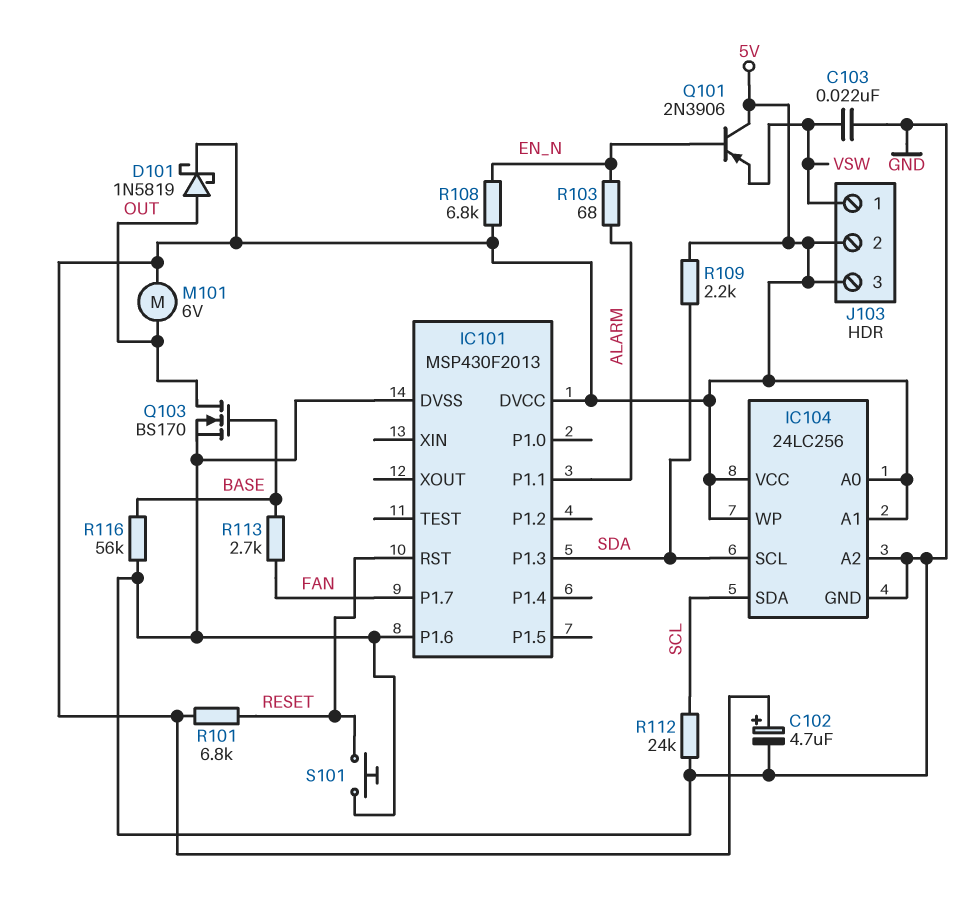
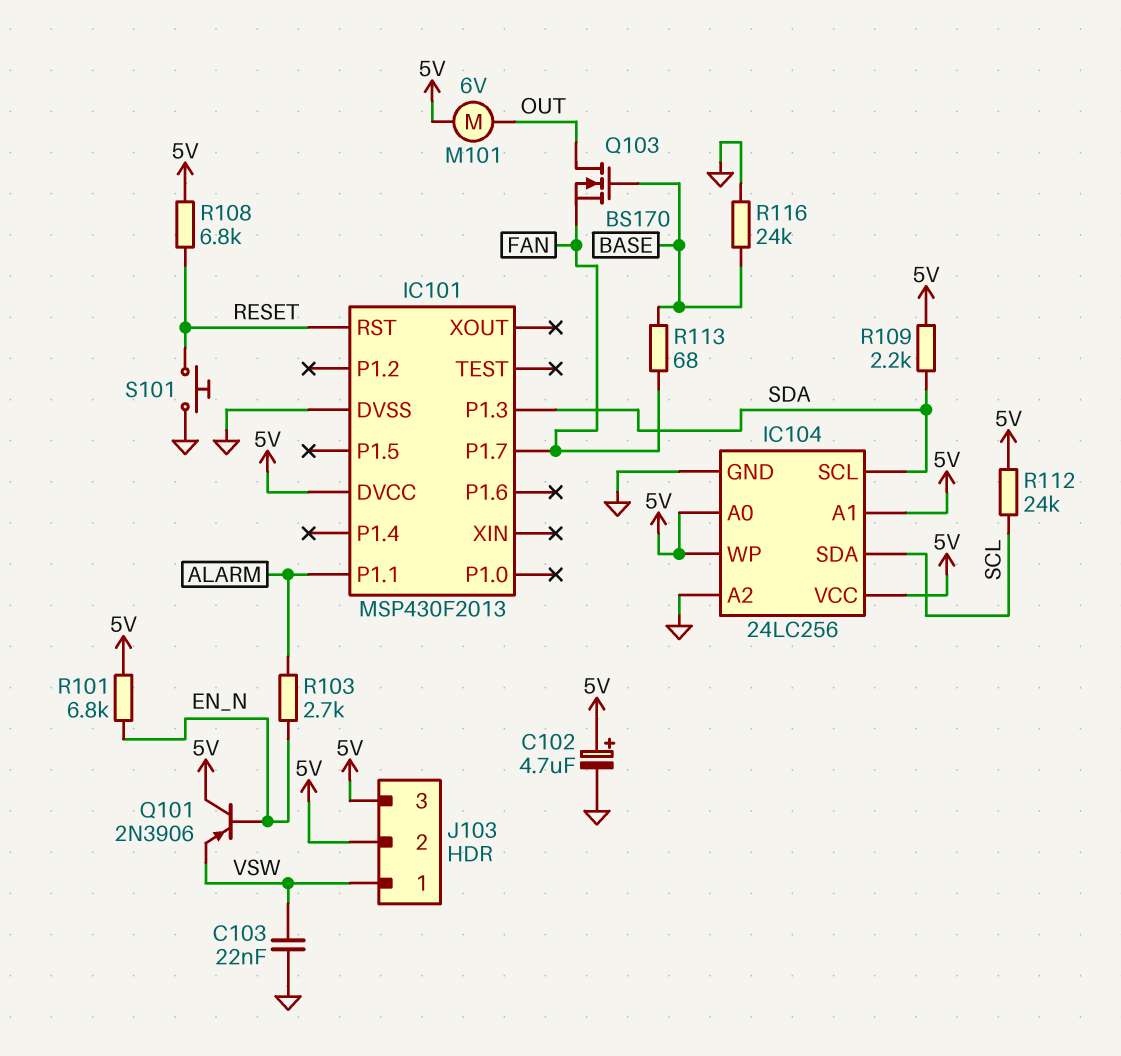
D101: schottky 1N5819 (A OUT, K 5V) -> none
IC101 pin P1.6: GND -> none
Q103: NMOS BS170 (G BASE, D OUT, S GND) -> NMOS BS170 (G BASE, D OUT, S FAN)
R101: 6.8k (5V, RESET) -> 6.8k (5V, EN_N)
R103: 68 (ALARM, EN_N) -> 2.7k (ALARM, EN_N)
R108: 6.8k (5V, EN_N) -> 6.8k (5V, RESET)
R112: 24k (GND, SCL) -> 24k (5V, SCL)
R113: 2.7k (BASE, FAN) -> 68 (BASE, FAN)
R116: 56k (BASE, GND) -> 24k (BASE, GND)

